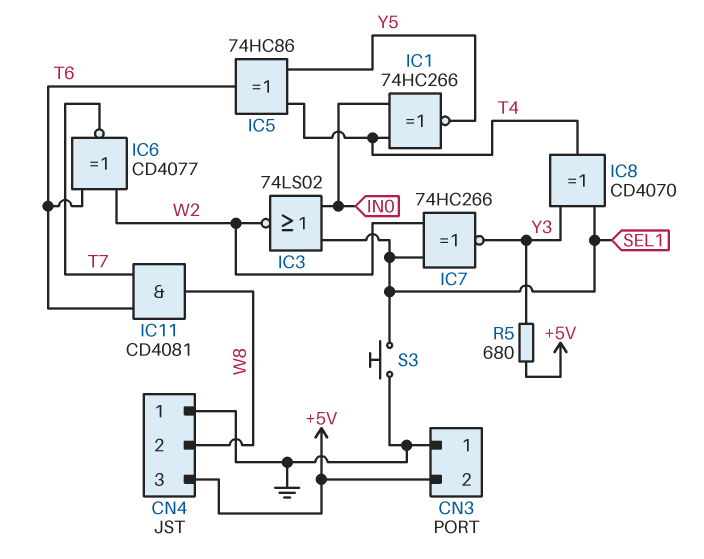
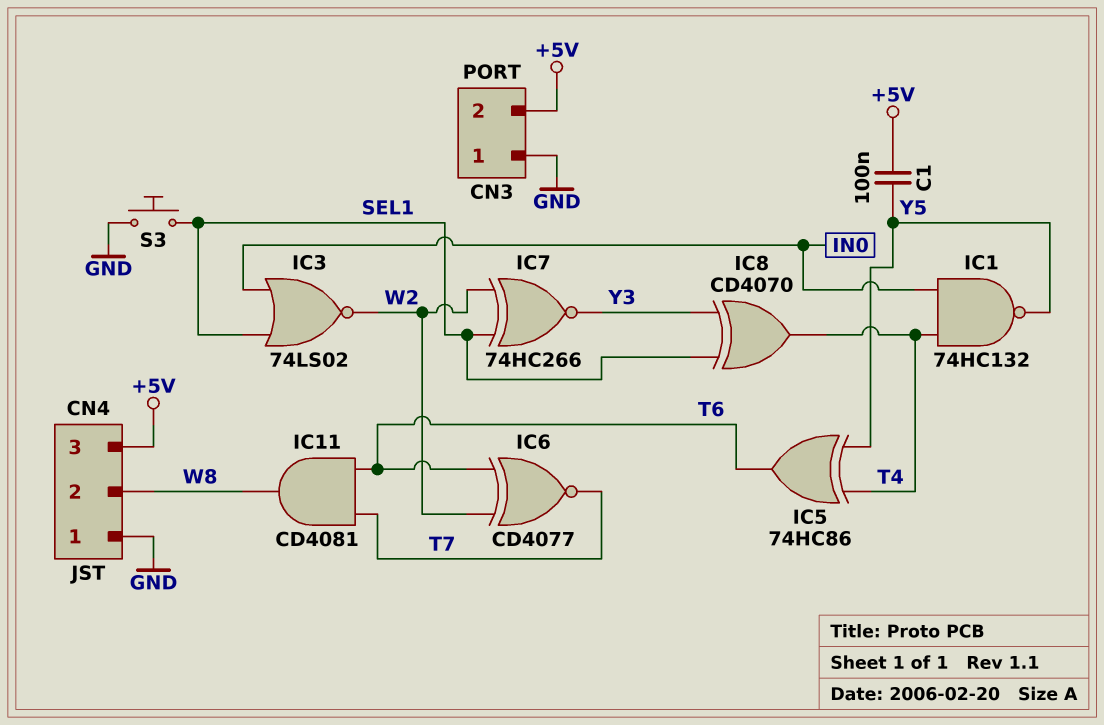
C1: none -> 100nF (+5V, Y5)
IC1: XNOR 74HC266 (in IN0, in T4, out Y5) -> NAND 74HC132 (in IN0, in T4, out Y5)
R5: 680 (+5V, Y3) -> none

